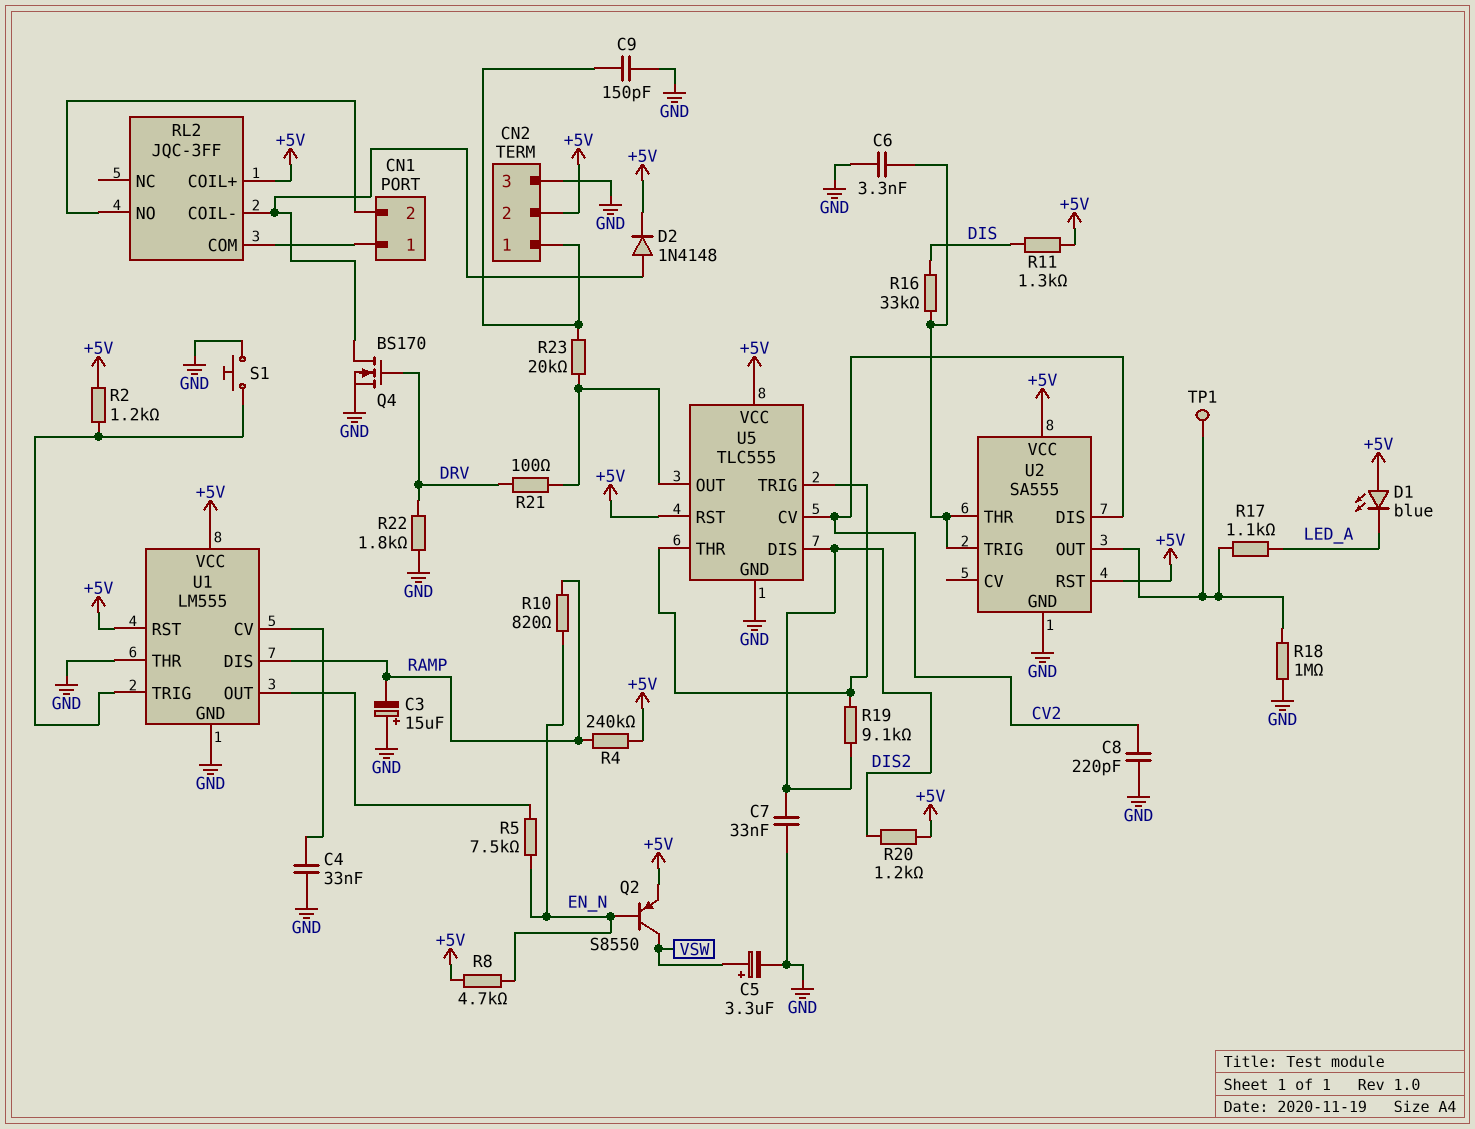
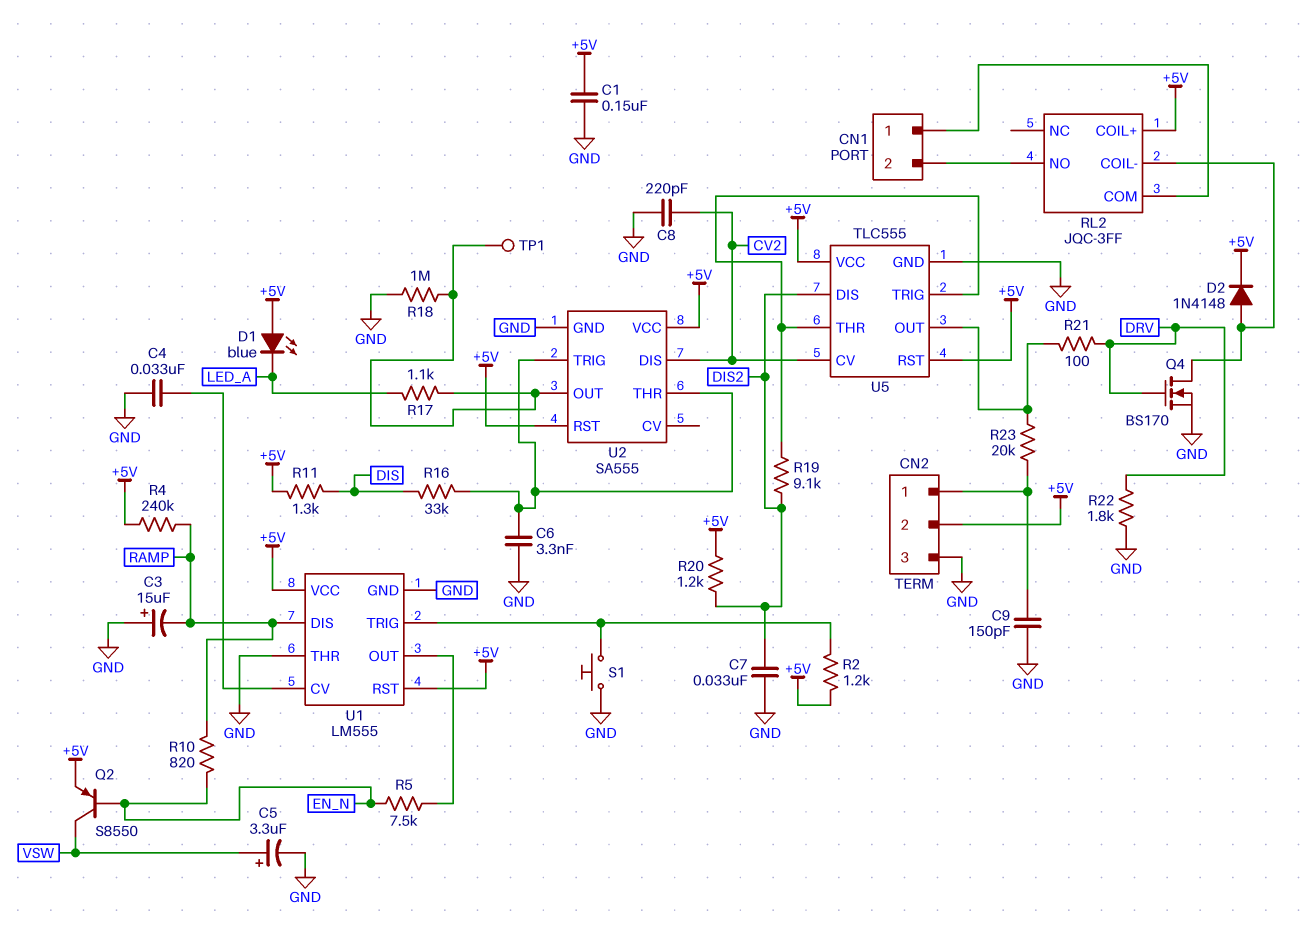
C1: none -> 150nF (+5V, GND)
R8: 4.7k (+5V, EN_N) -> none

